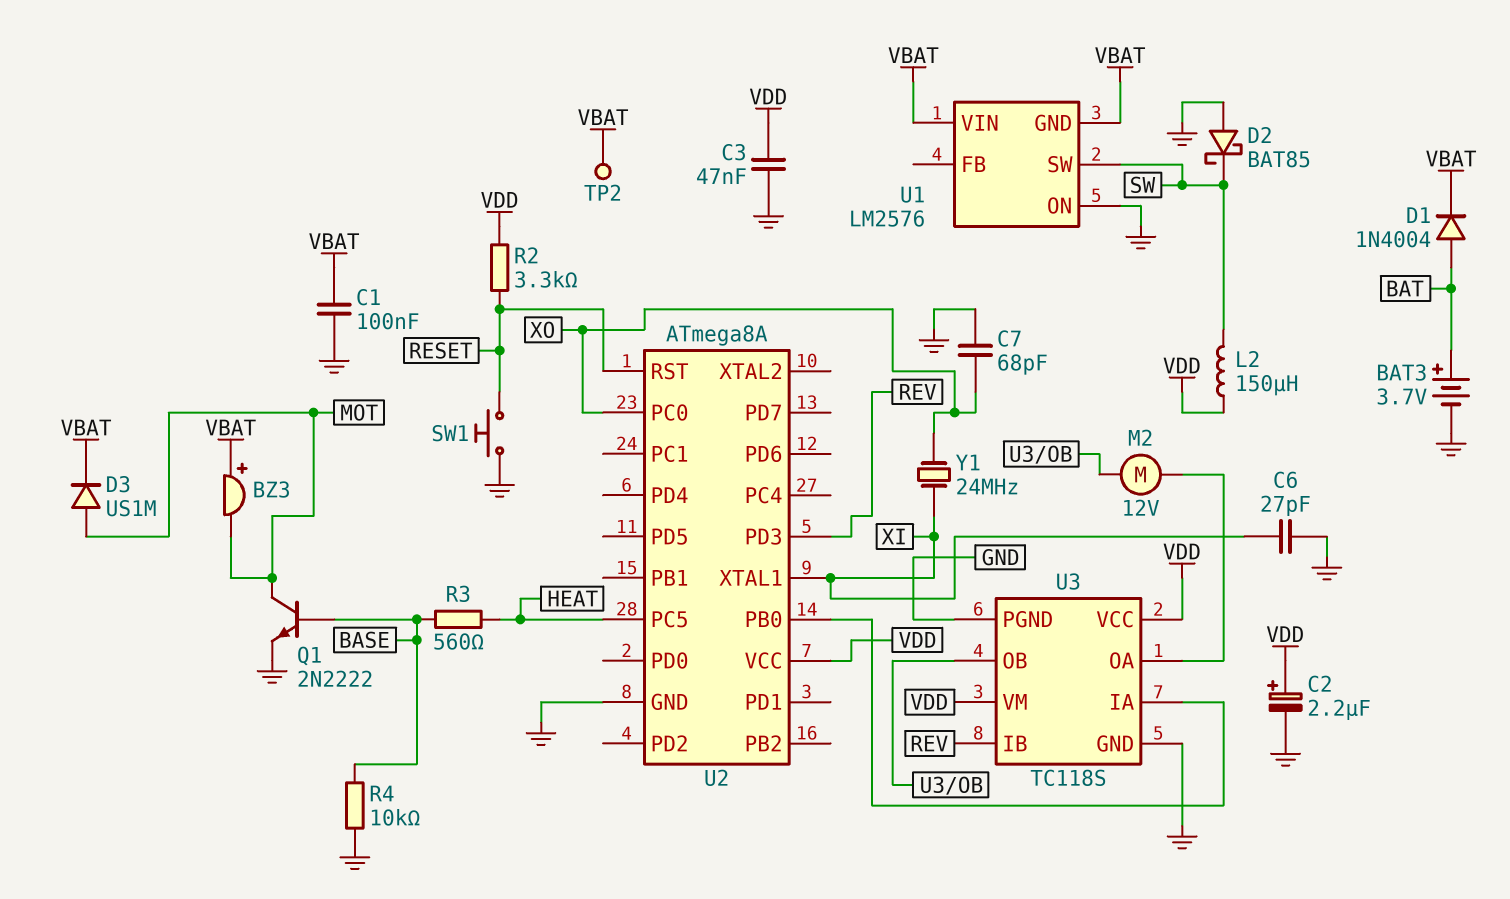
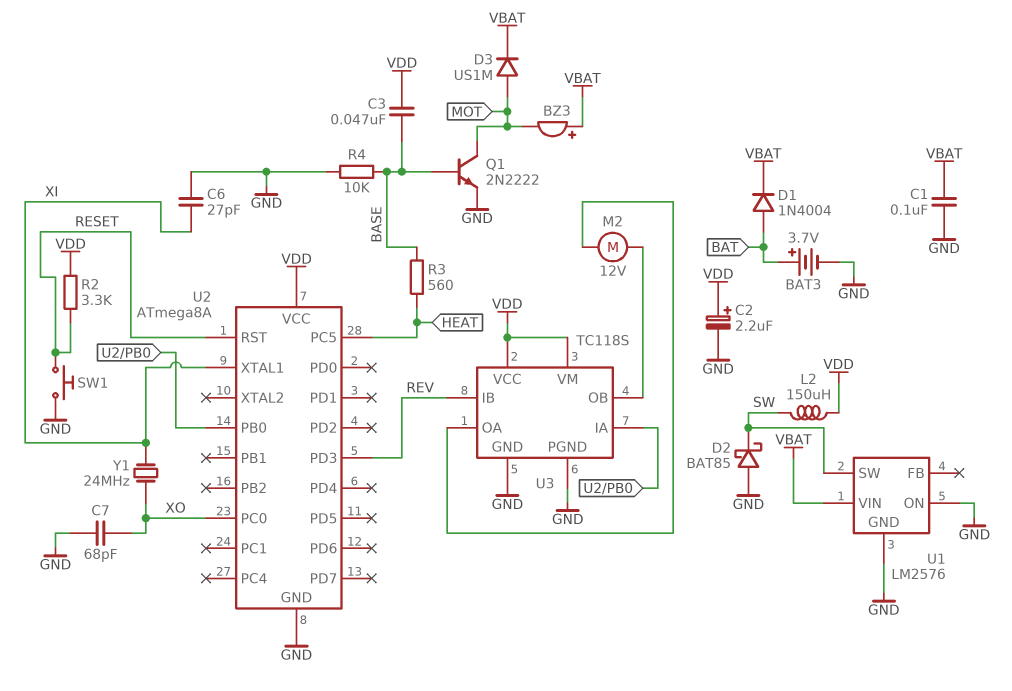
C3: 47nF (GND, VDD) -> 47nF (BASE, VDD)
TP2: test point (VBAT) -> none
U1 pin GND: VBAT -> GND

